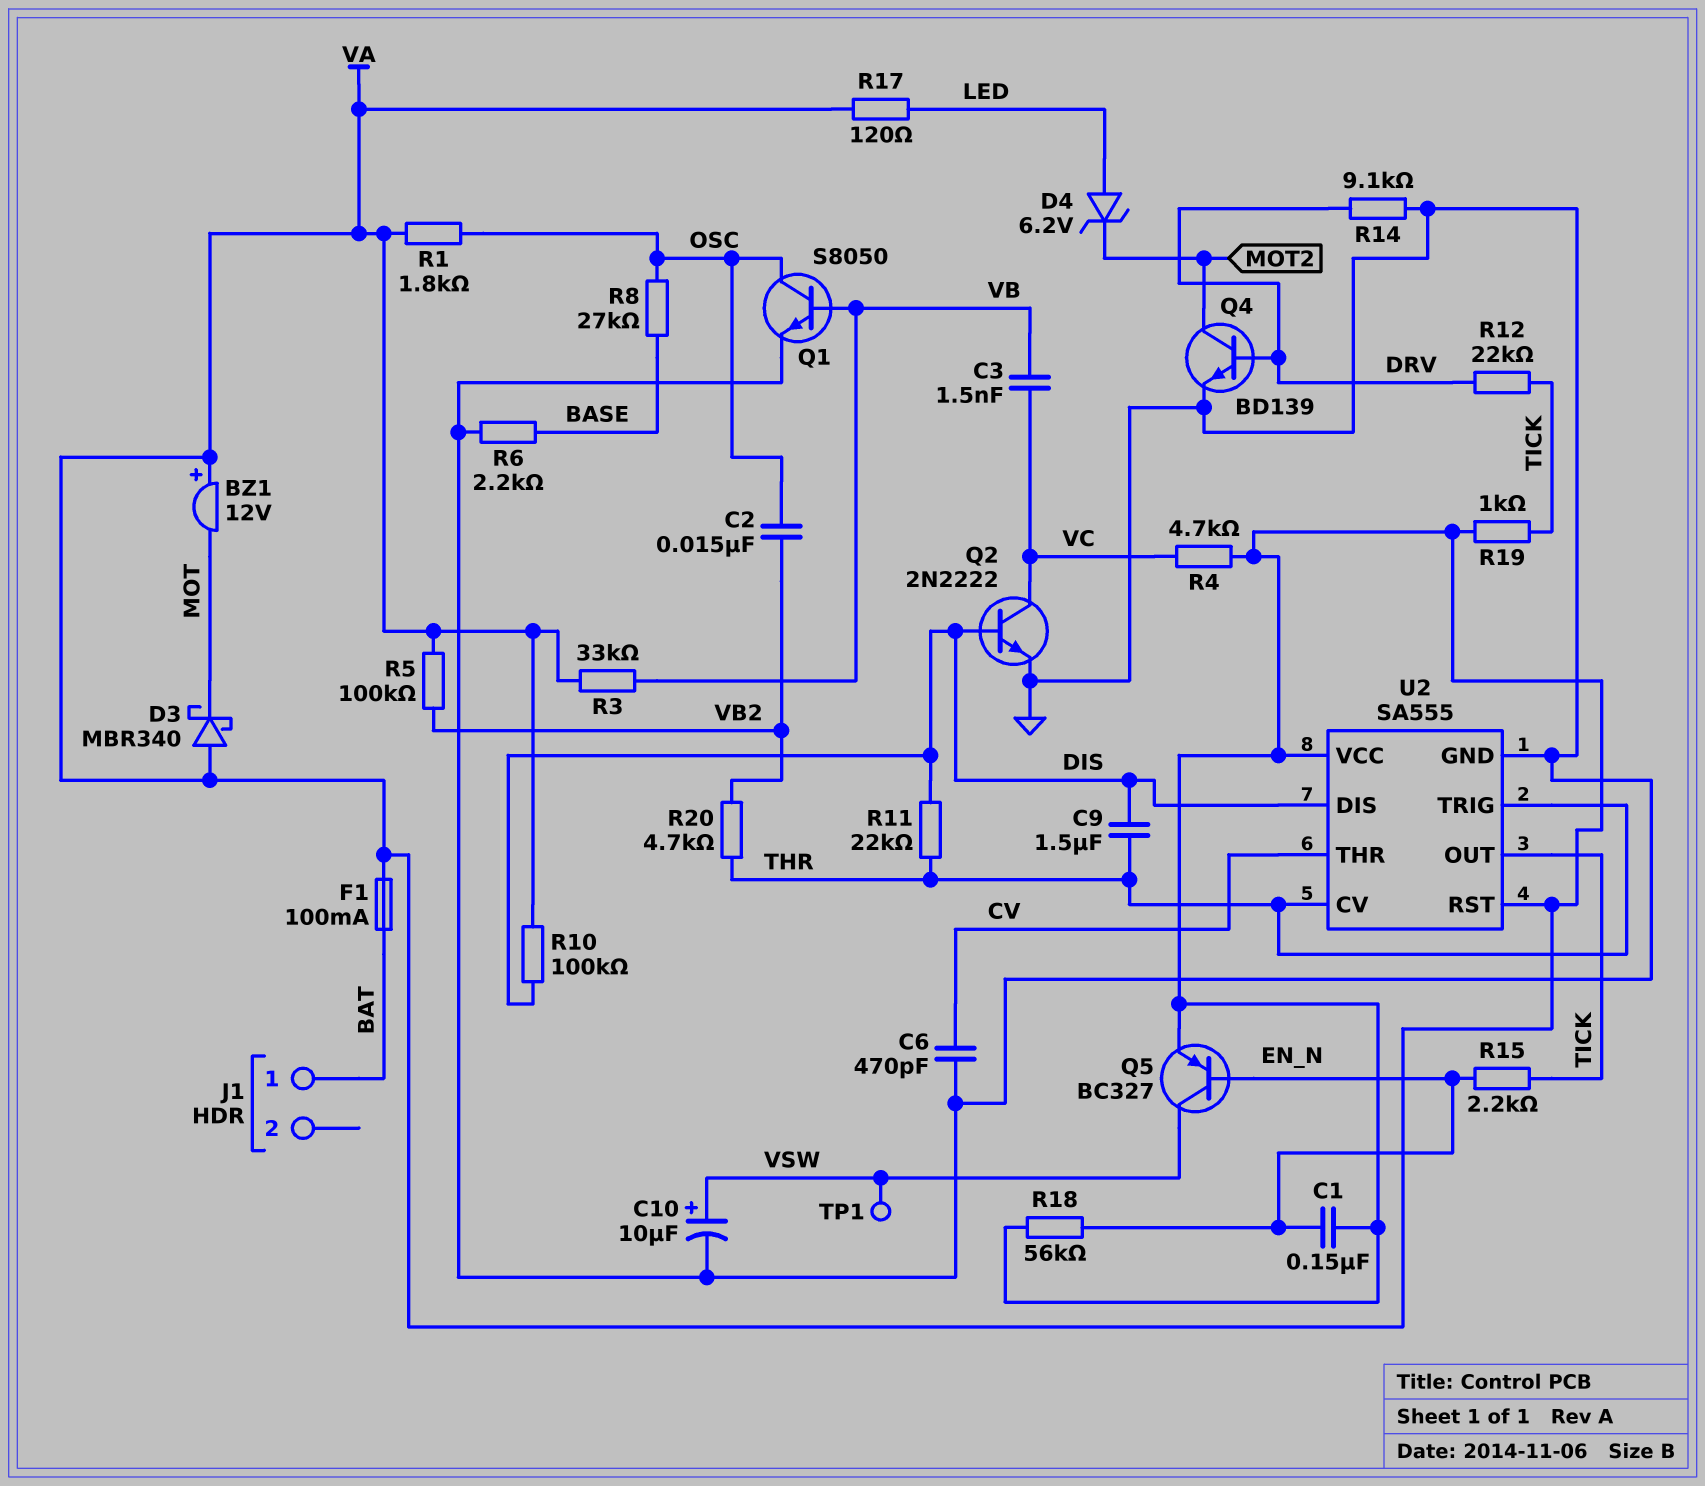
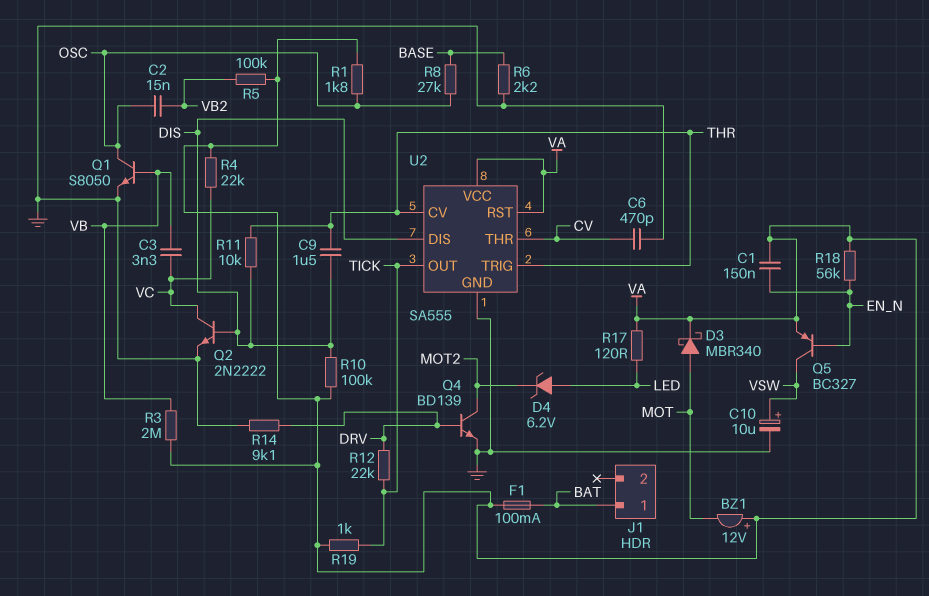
C3: 1.5nF (VB, VC) -> 3.3nF (VB, VC)
D3: schottky MBR340 (A VA, K MOT) -> schottky MBR340 (A MOT, K VA)
R3: 33k (VA, VB) -> 2M (VA, VB)
R4: 4.7k (VA, VC) -> 22k (VA, VC)
R11: 22k (DIS, THR) -> 10k (DIS, THR)
R15: 2.2k (EN_N, TICK) -> none
R20: 4.7k (THR, VB2) -> none
TP1: test point (VSW) -> none

